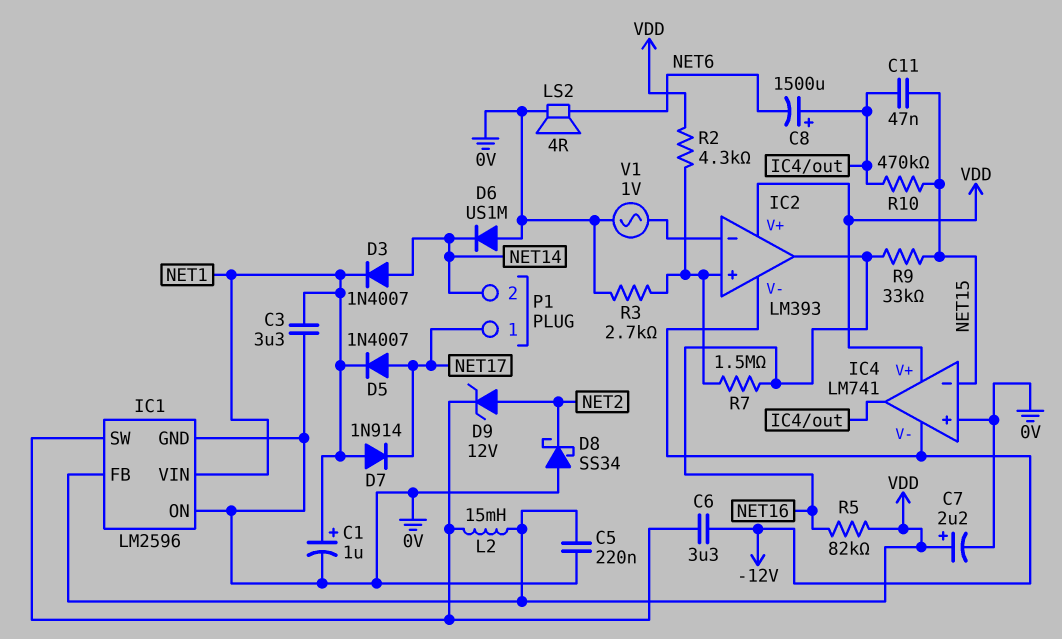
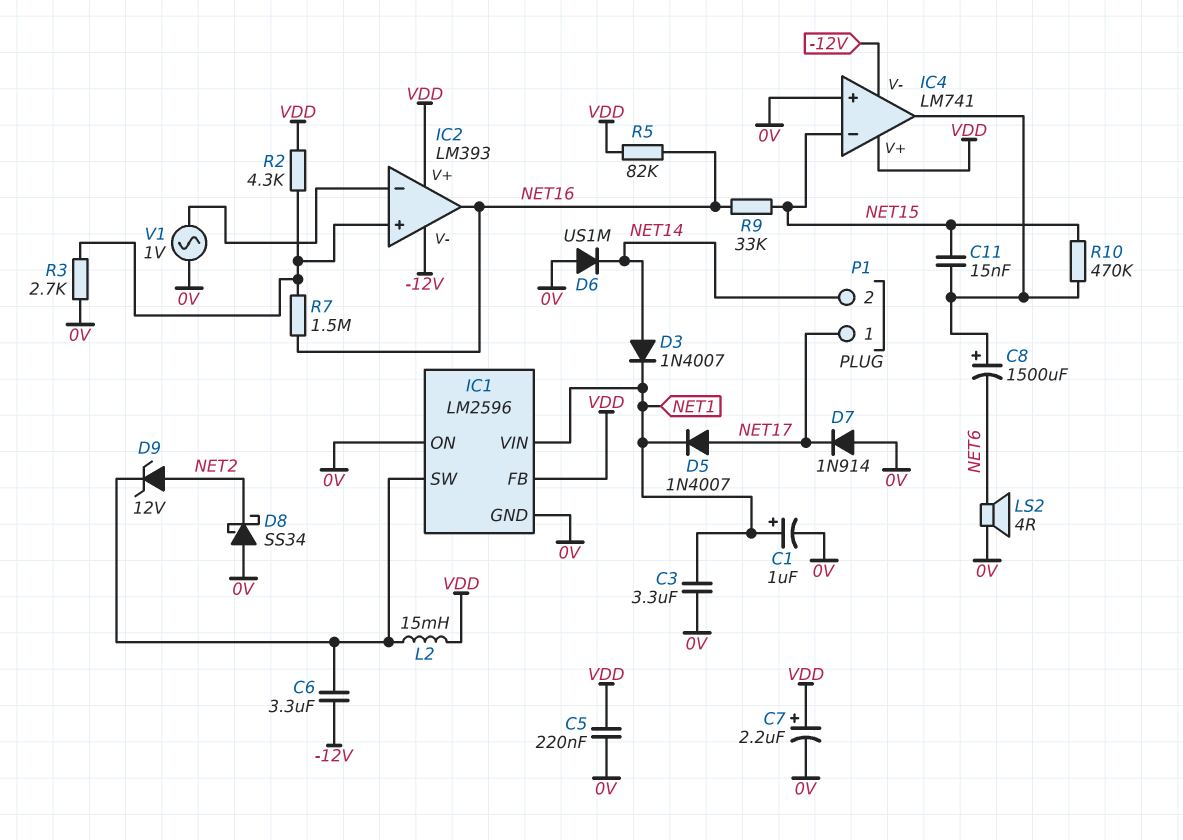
C11: 47nF (IC4/out, NET15) -> 15nF (IC4/out, NET15)
D7: diode 1N914 (A NET1, K NET17) -> diode 1N914 (A 0V, K NET17)

